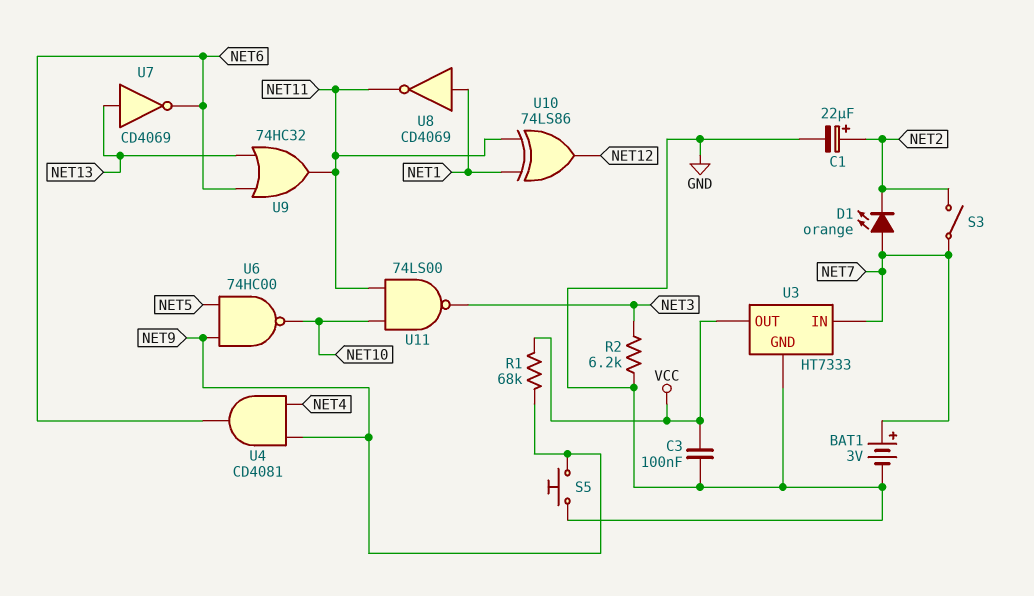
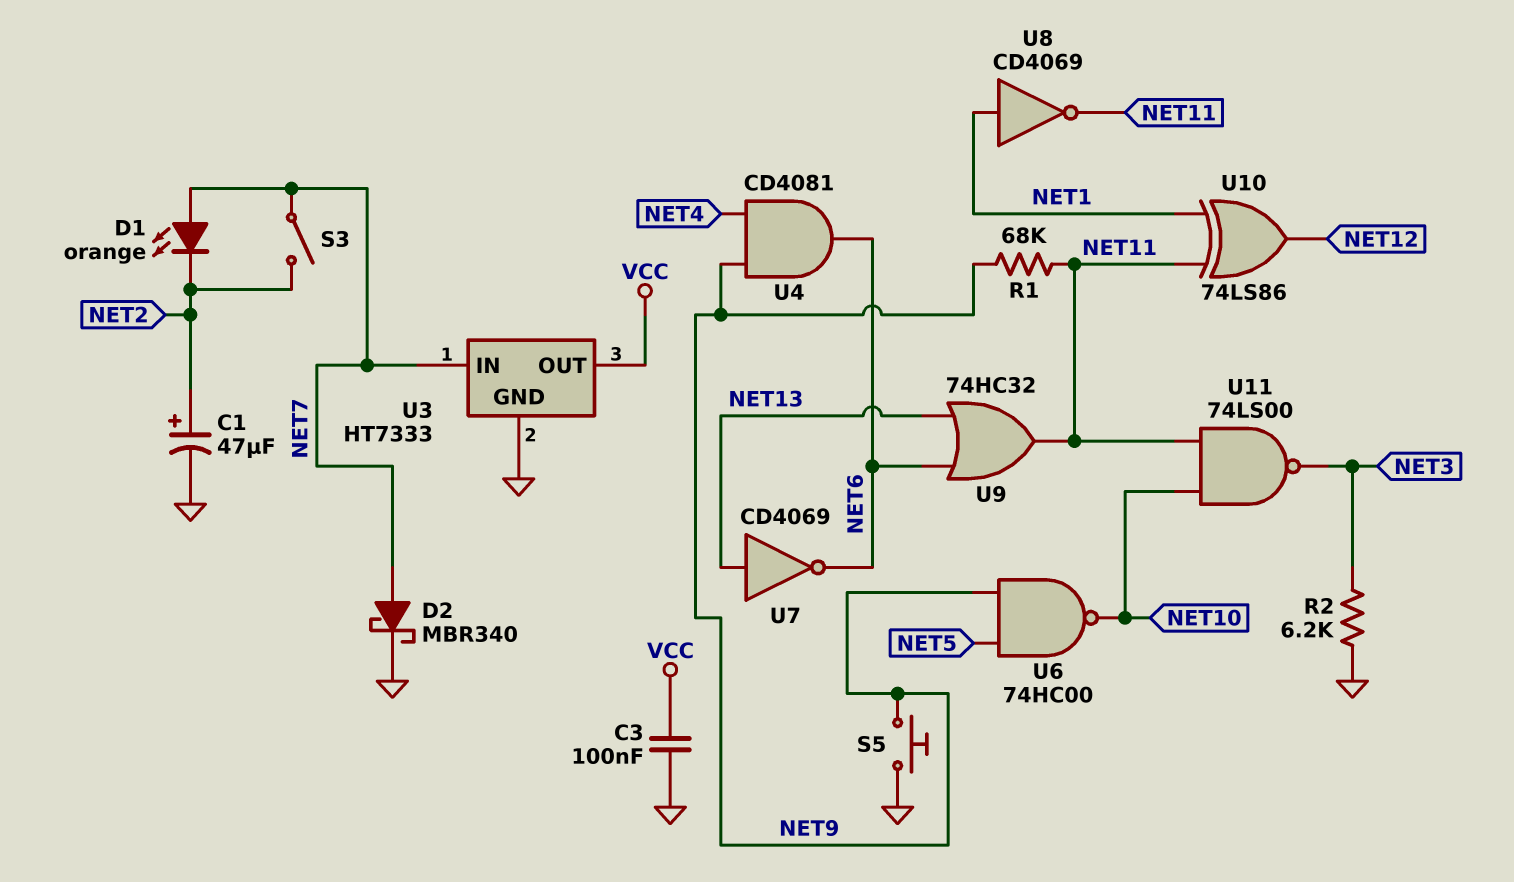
BAT1: 3V (plus NET7, minus GND) -> none
C1: 22uF (plus NET2, minus GND) -> 47uF (plus NET2, minus GND)
D2: none -> schottky MBR340 (A NET7, K GND)
R1: 68k (NET9, VCC) -> 68k (NET9, NET11)

